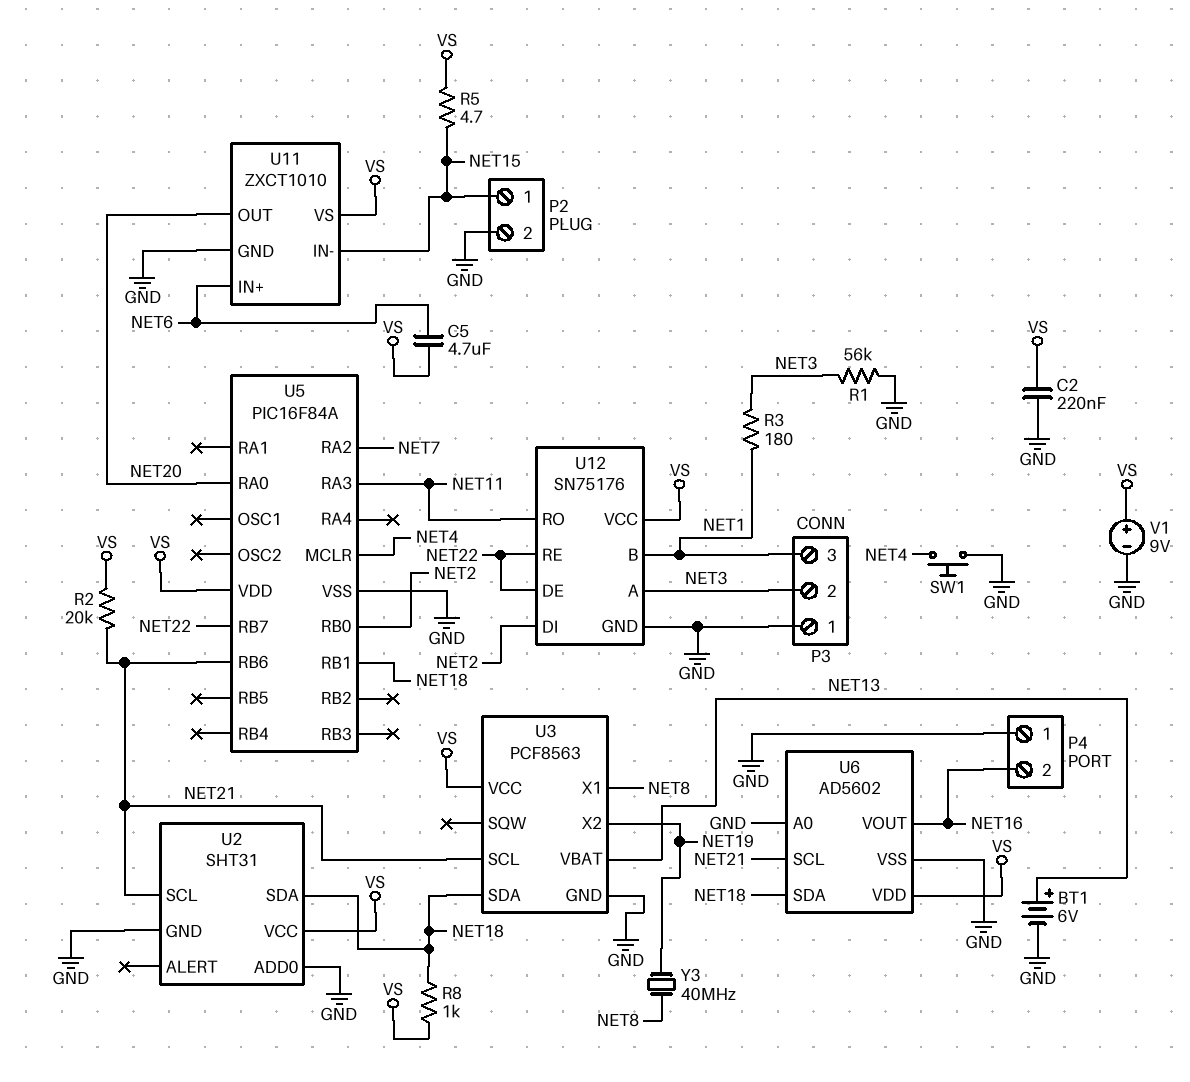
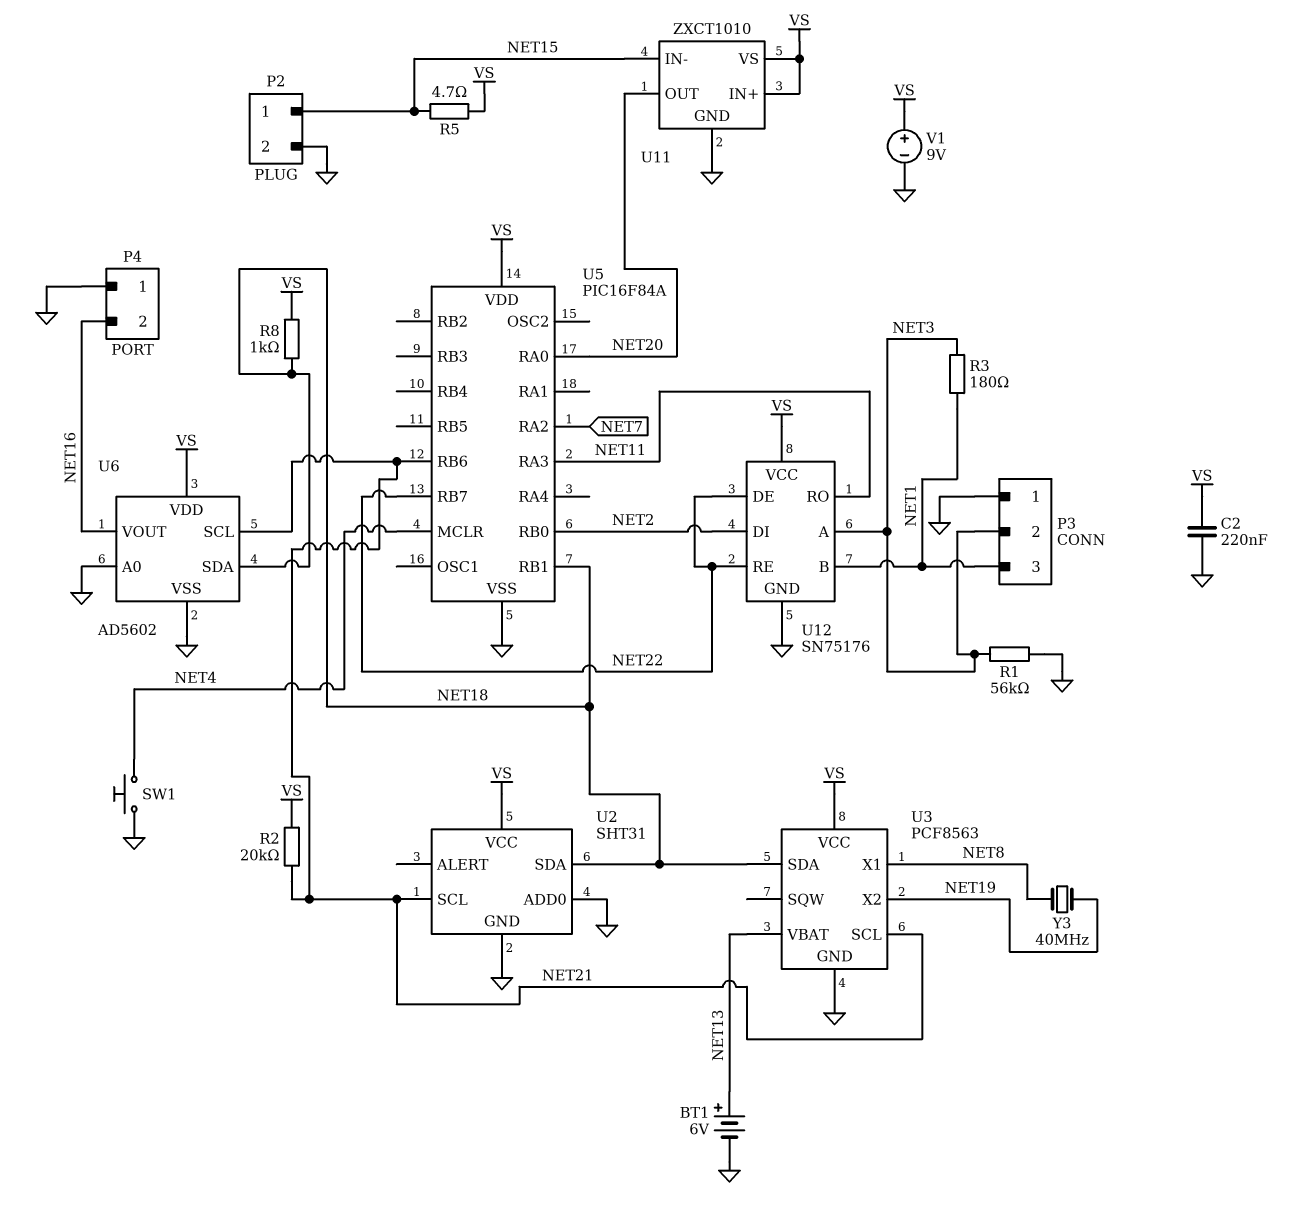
C5: 4.7uF (NET6, VS) -> none
U11 pin IN+: NET6 -> VS

